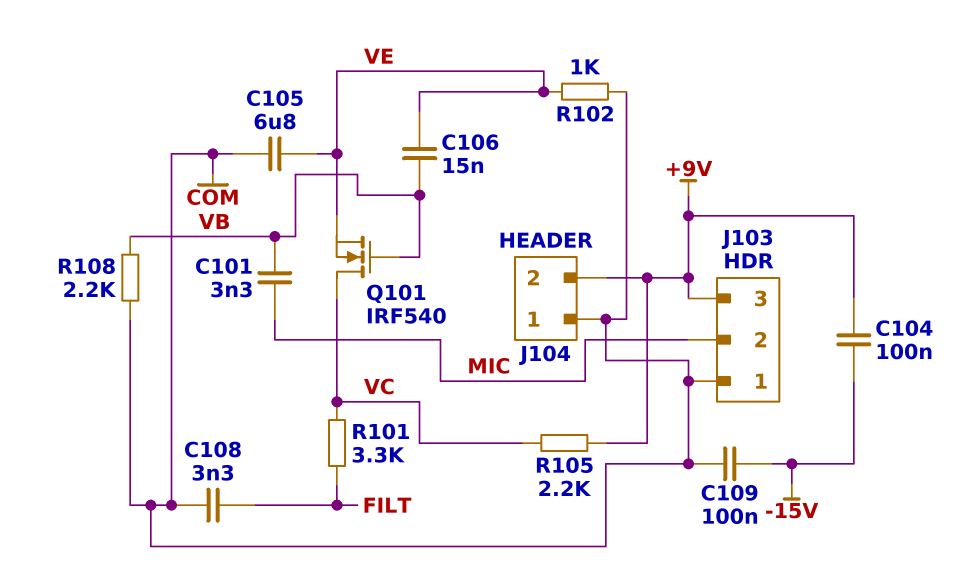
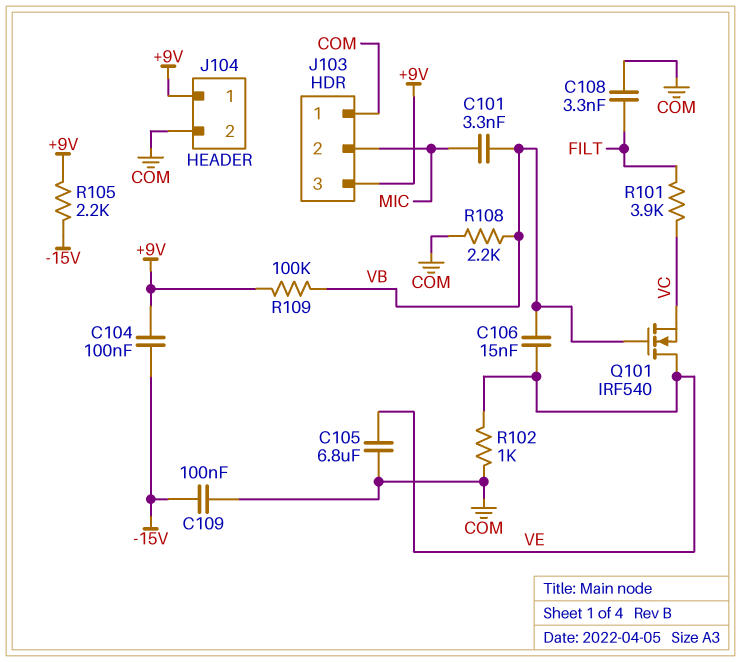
J104 pin 1: COM -> +9V
J104 pin 2: +9V -> COM
Q101: NMOS IRF540 (G VB, D VC, S VE) -> NMOS IRF540 (G VB, D VE, S VC)
R101: 3.3k (FILT, VC) -> 3.9k (FILT, VC)
R105: 2.2k (+9V, VC) -> 2.2k (+9V, -15V)
R109: none -> 100k (+9V, VB)

